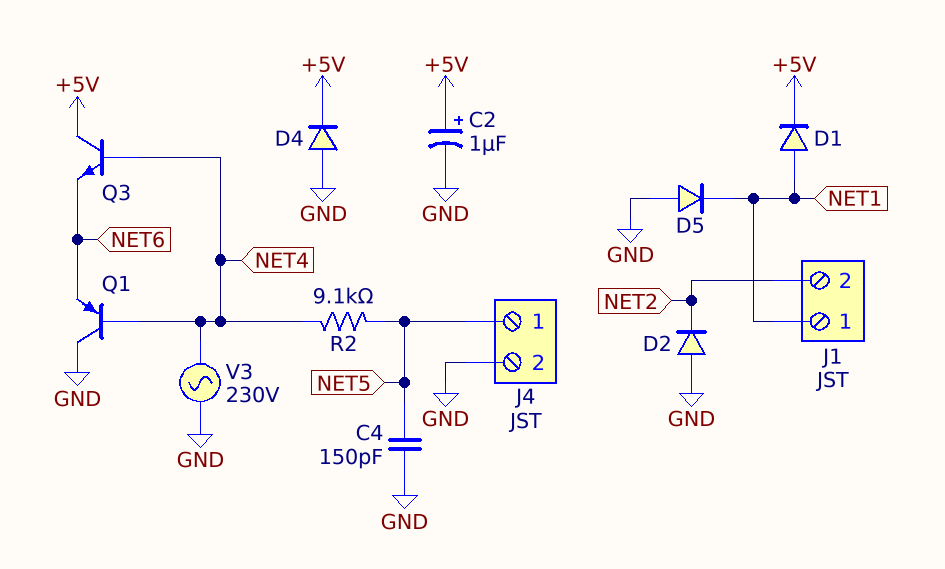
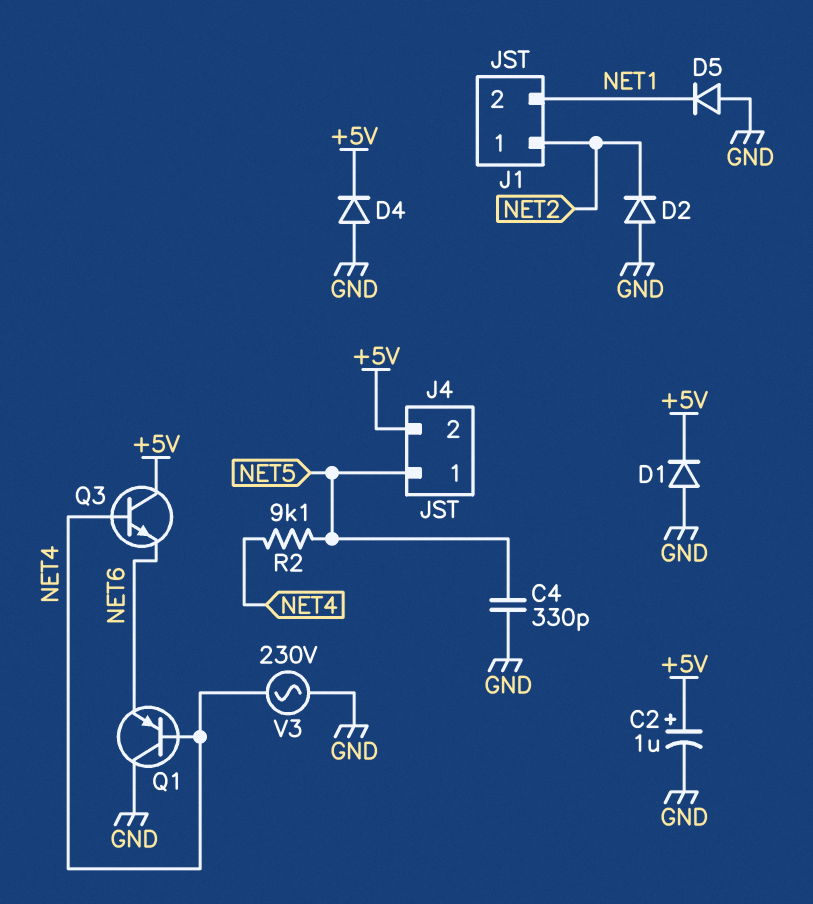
C4: 150pF (GND, NET5) -> 330pF (GND, NET5)
D1: diode (A NET1, K +5V) -> diode (A GND, K +5V)
J1 pin 1: NET1 -> NET2
J1 pin 2: NET2 -> NET1
J4 pin 2: GND -> +5V

